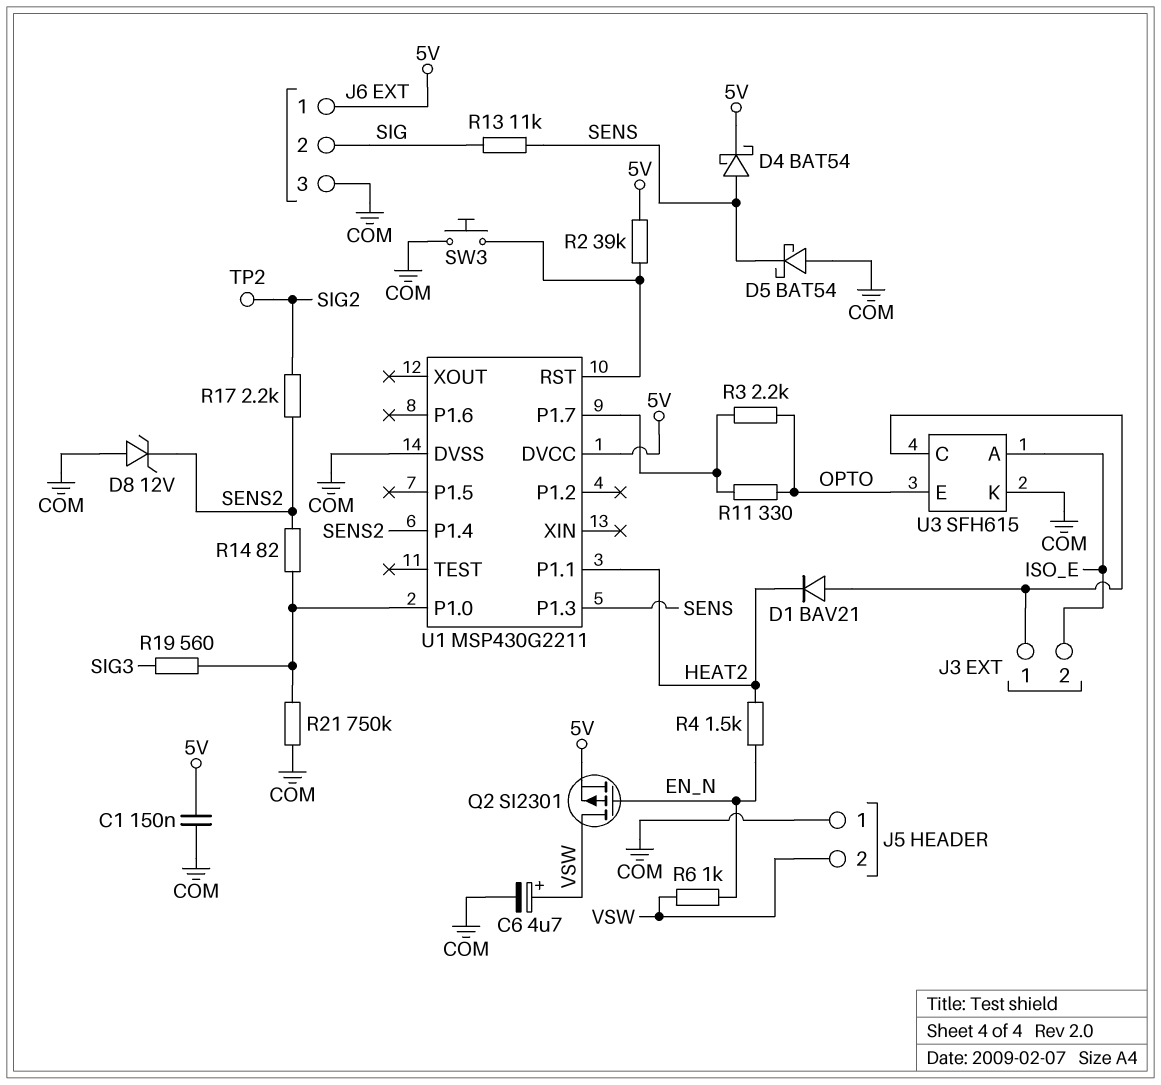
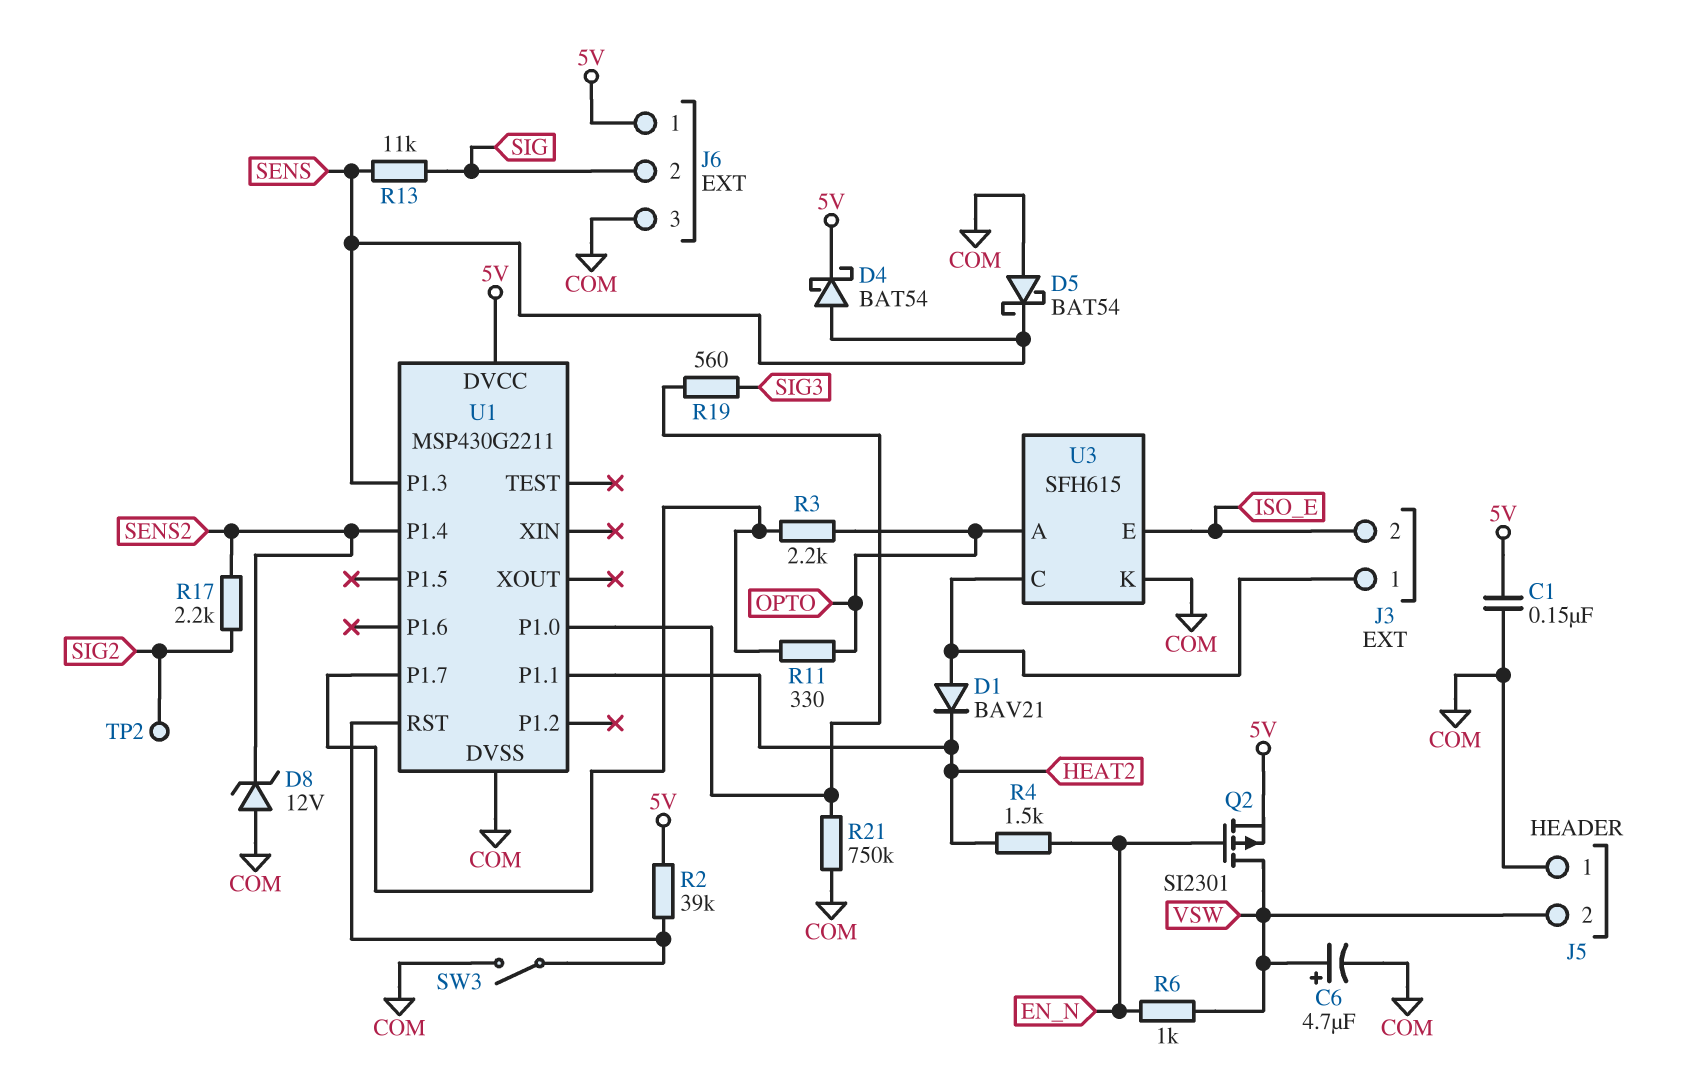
R14: 82 (SENS2, U1/P1.0) -> none
SW3: button (COM, U1/RST) -> switch (COM, U1/RST)
U3 pin A: ISO_E -> OPTO
U3 pin E: OPTO -> ISO_E

